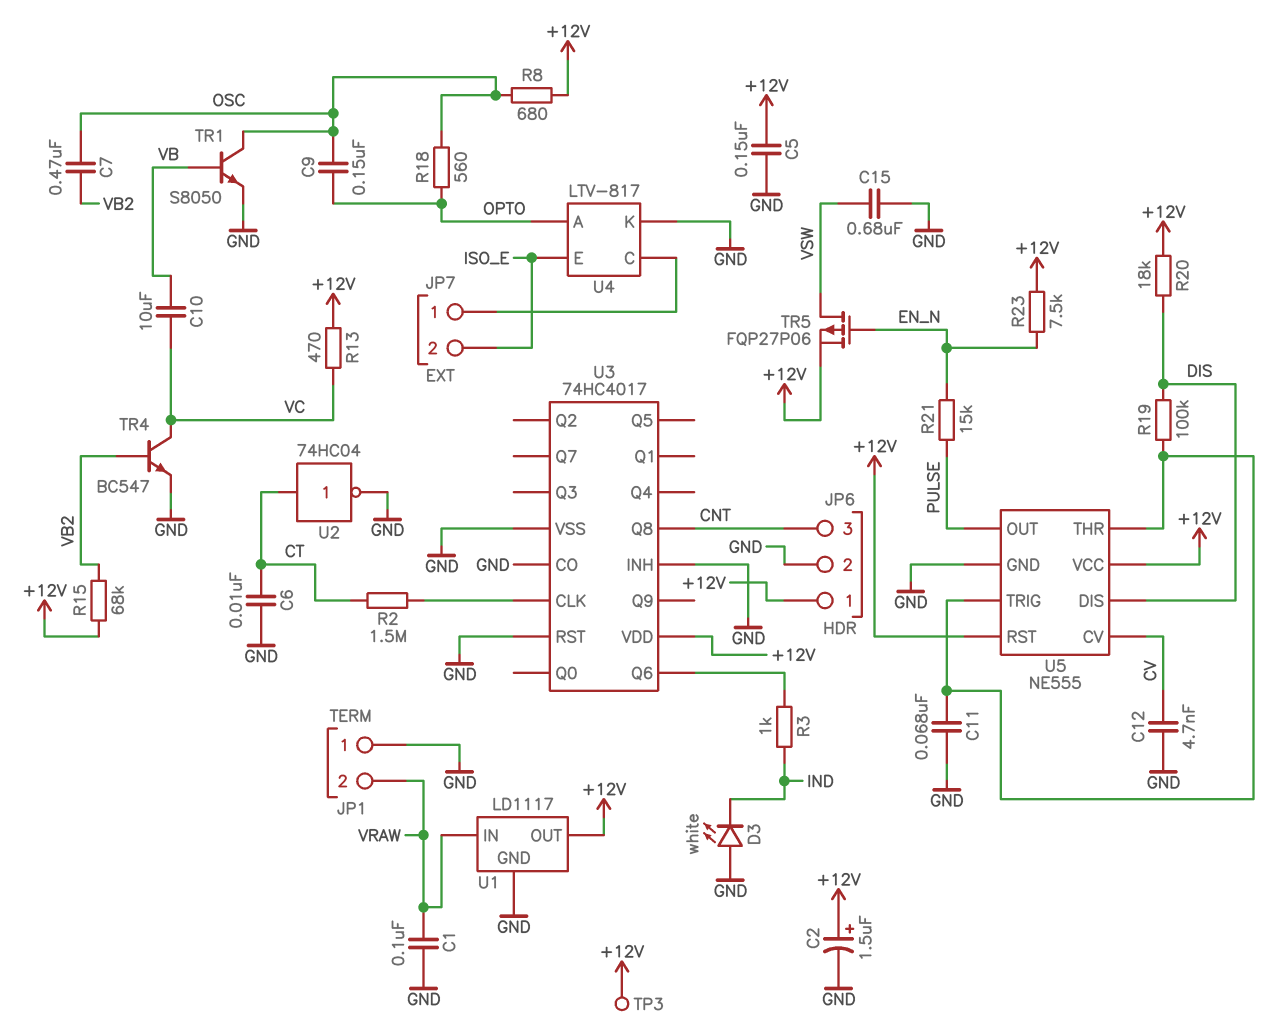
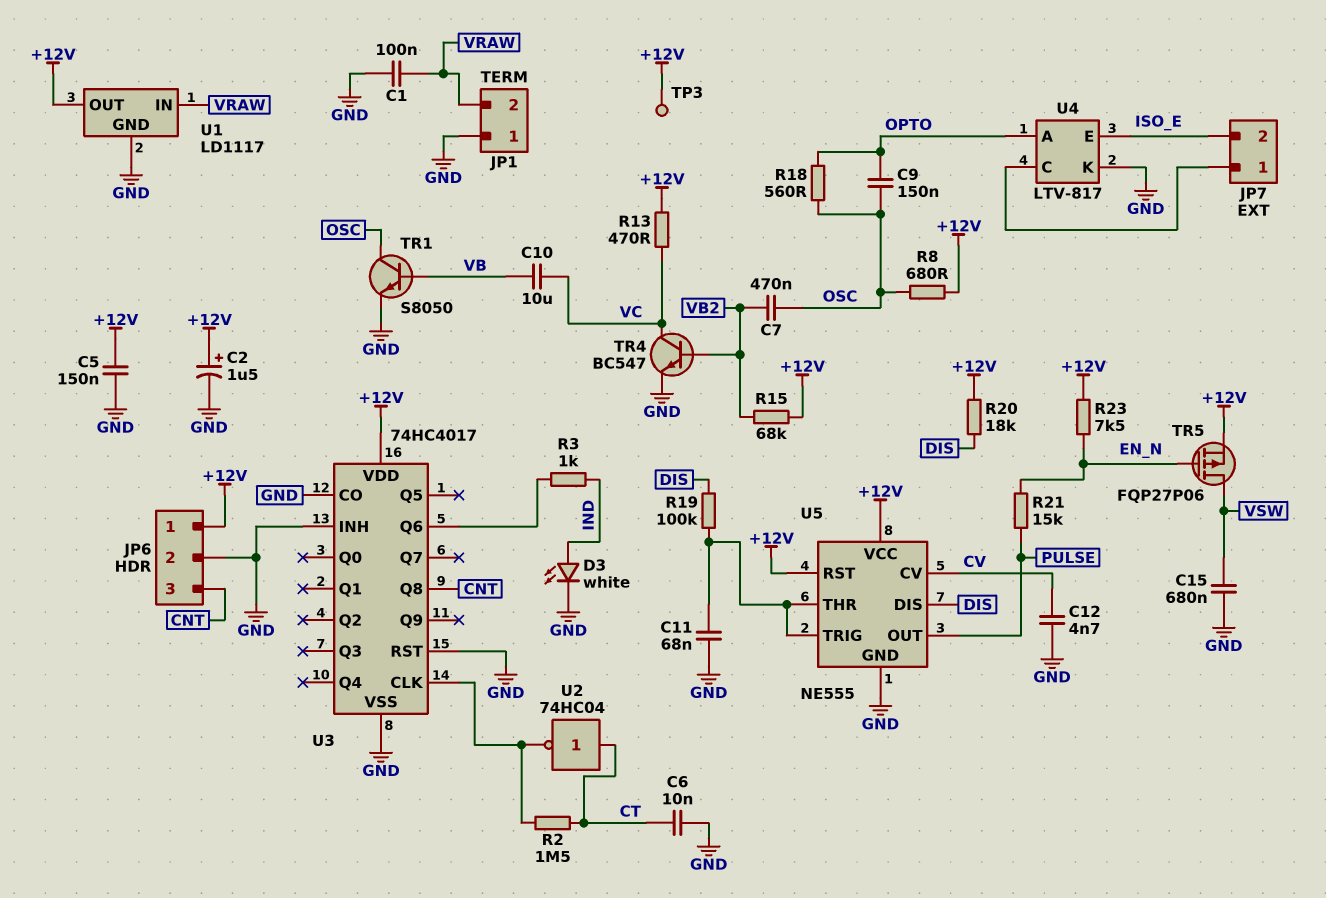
D3: LED white (A GND, K IND) -> LED white (A IND, K GND)
U2: NOT 74HC04 (in CT, out GND) -> NOT 74HC04 (in CT, out U3/CLK)

